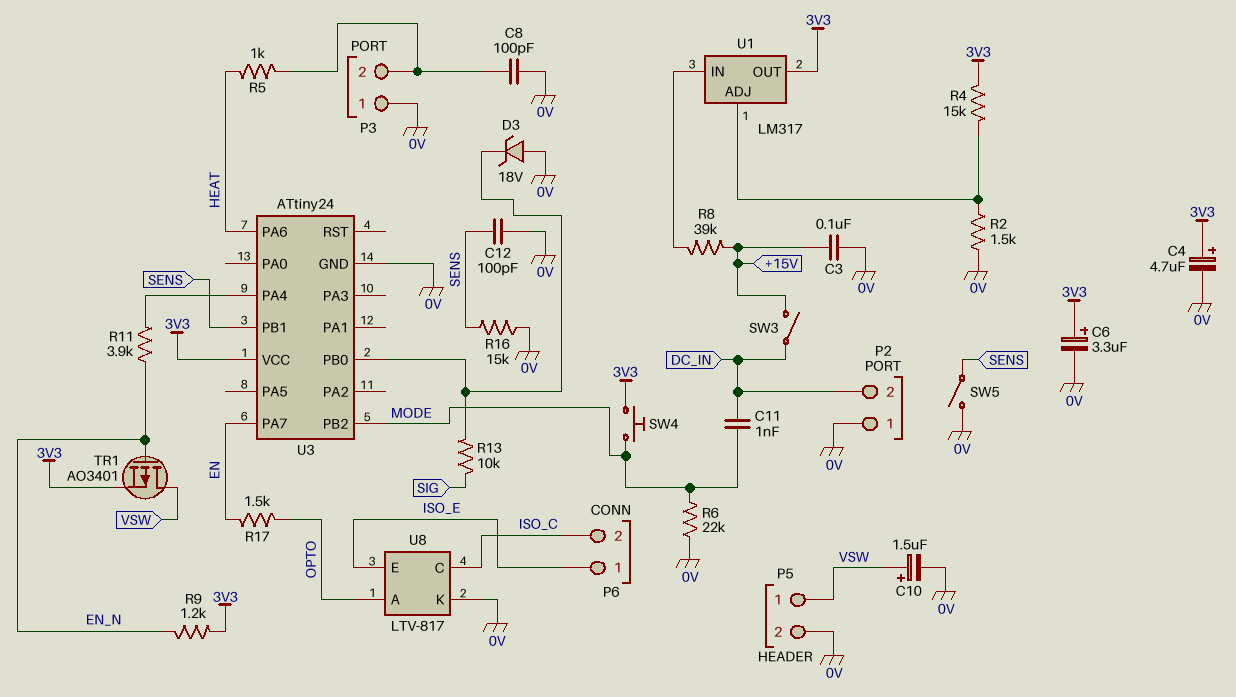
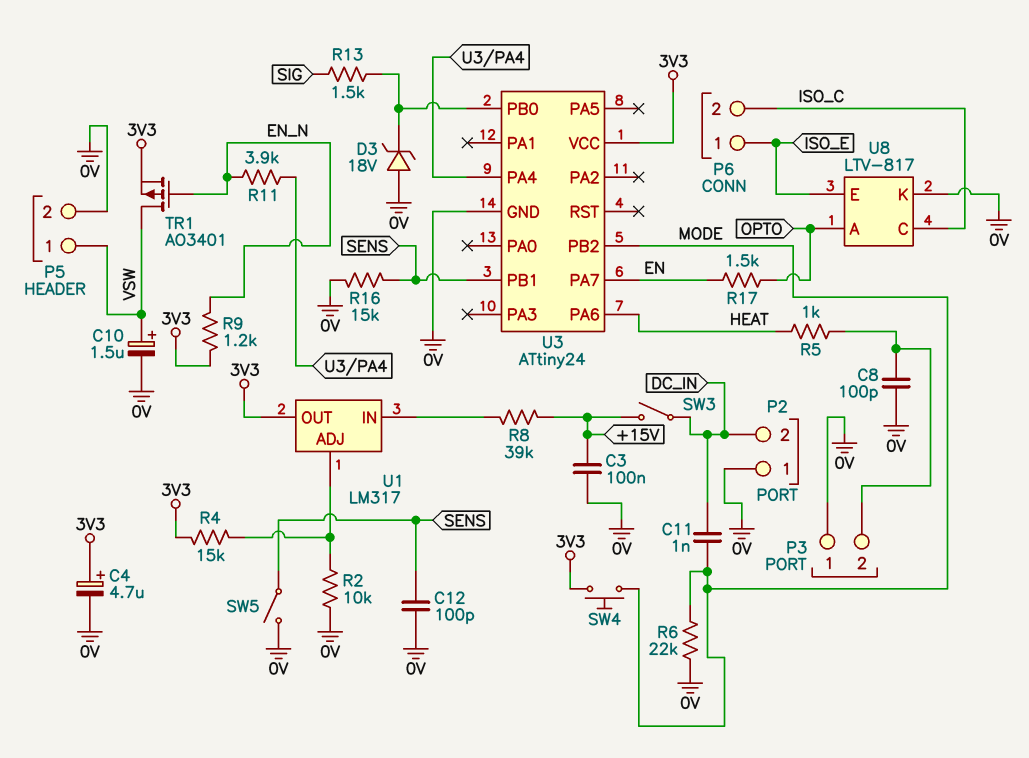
C6: 3.3uF (plus 3V3, minus 0V) -> none
R2: 1.5k (0V, U1/ADJ) -> 10k (0V, U1/ADJ)
R13: 10k (SIG, U3/PB0) -> 1.5k (SIG, U3/PB0)

